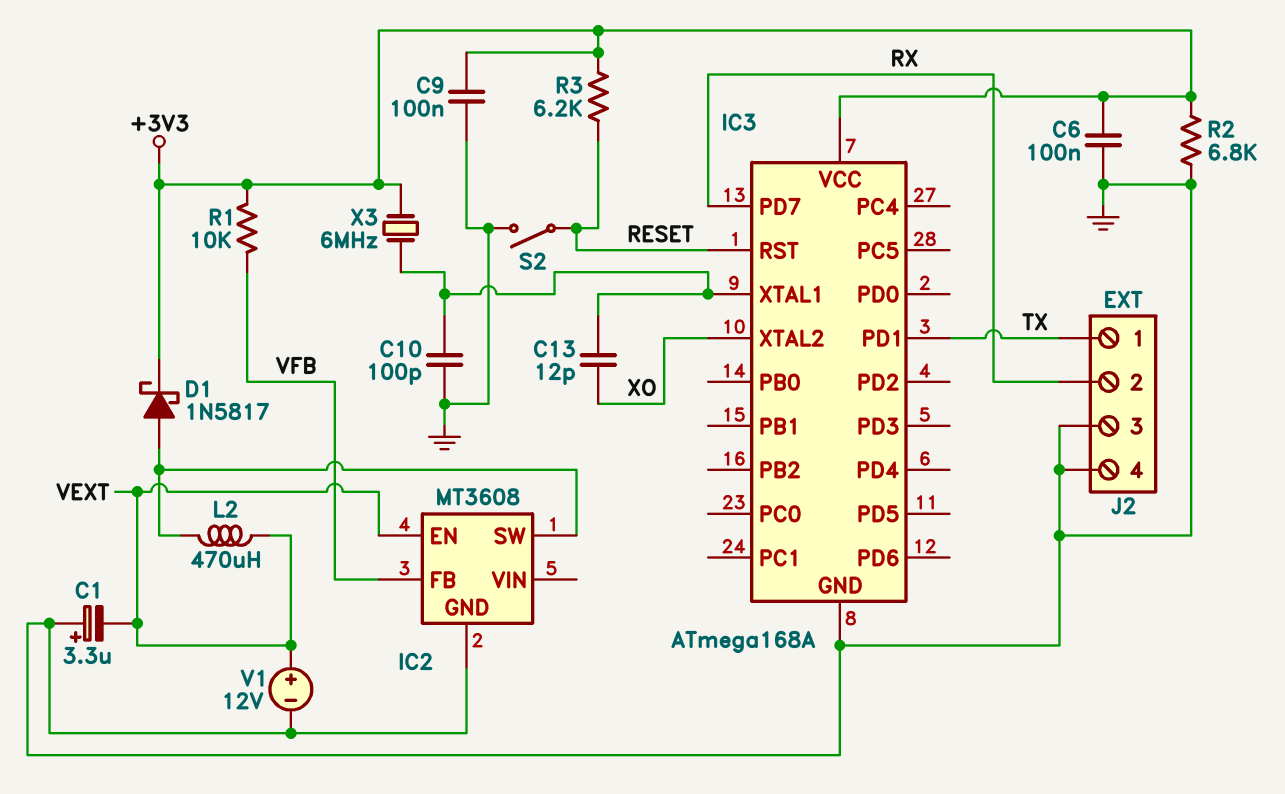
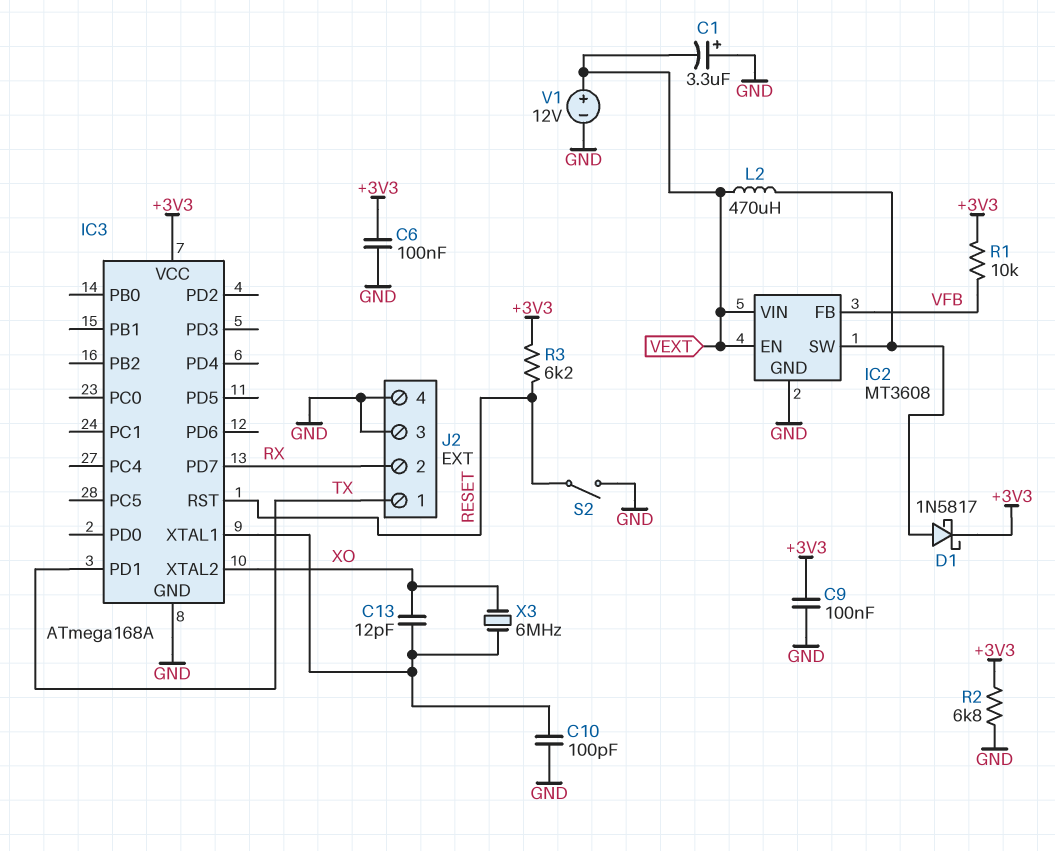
IC2 pin VIN: none -> VEXT
X3: 6MHz (+3V3, IC3/XTAL1) -> 6MHz (IC3/XTAL1, XO)

